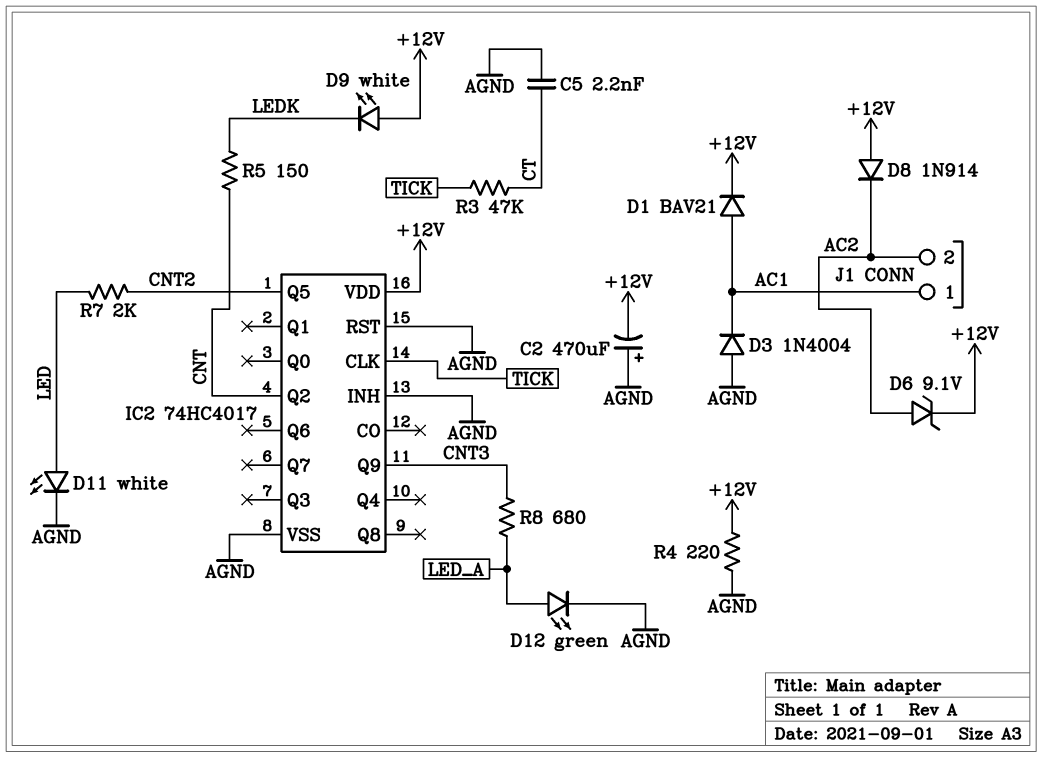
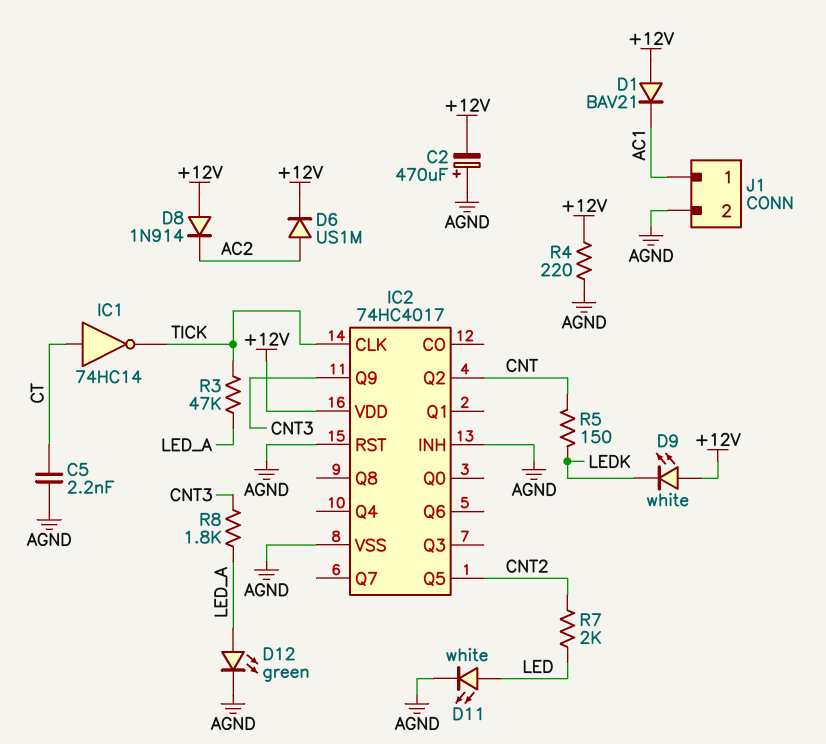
D1: diode BAV21 (A AC1, K +12V) -> diode BAV21 (A +12V, K AC1)
D3: diode 1N4004 (A AGND, K AC1) -> none
D6: zener 9.1V (A AC2, K +12V) -> diode US1M (A AC2, K +12V)
IC1: none -> NOT 74HC14 (in CT, out TICK)
J1 pin 2: AC2 -> AGND
R3: 47k (CT, TICK) -> 47k (LED_A, TICK)
R8: 680 (CNT3, LED_A) -> 1.8k (CNT3, LED_A)

